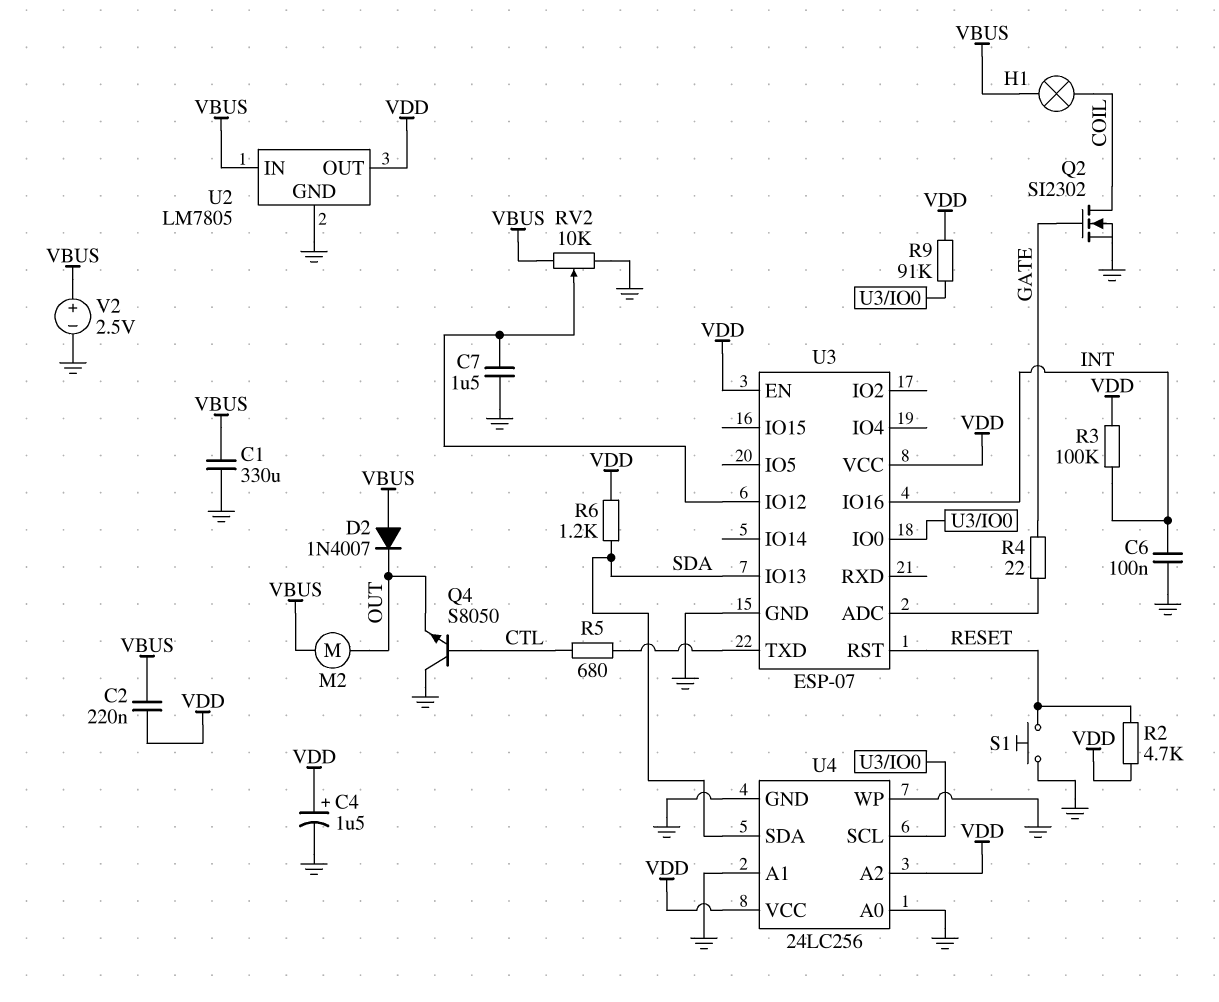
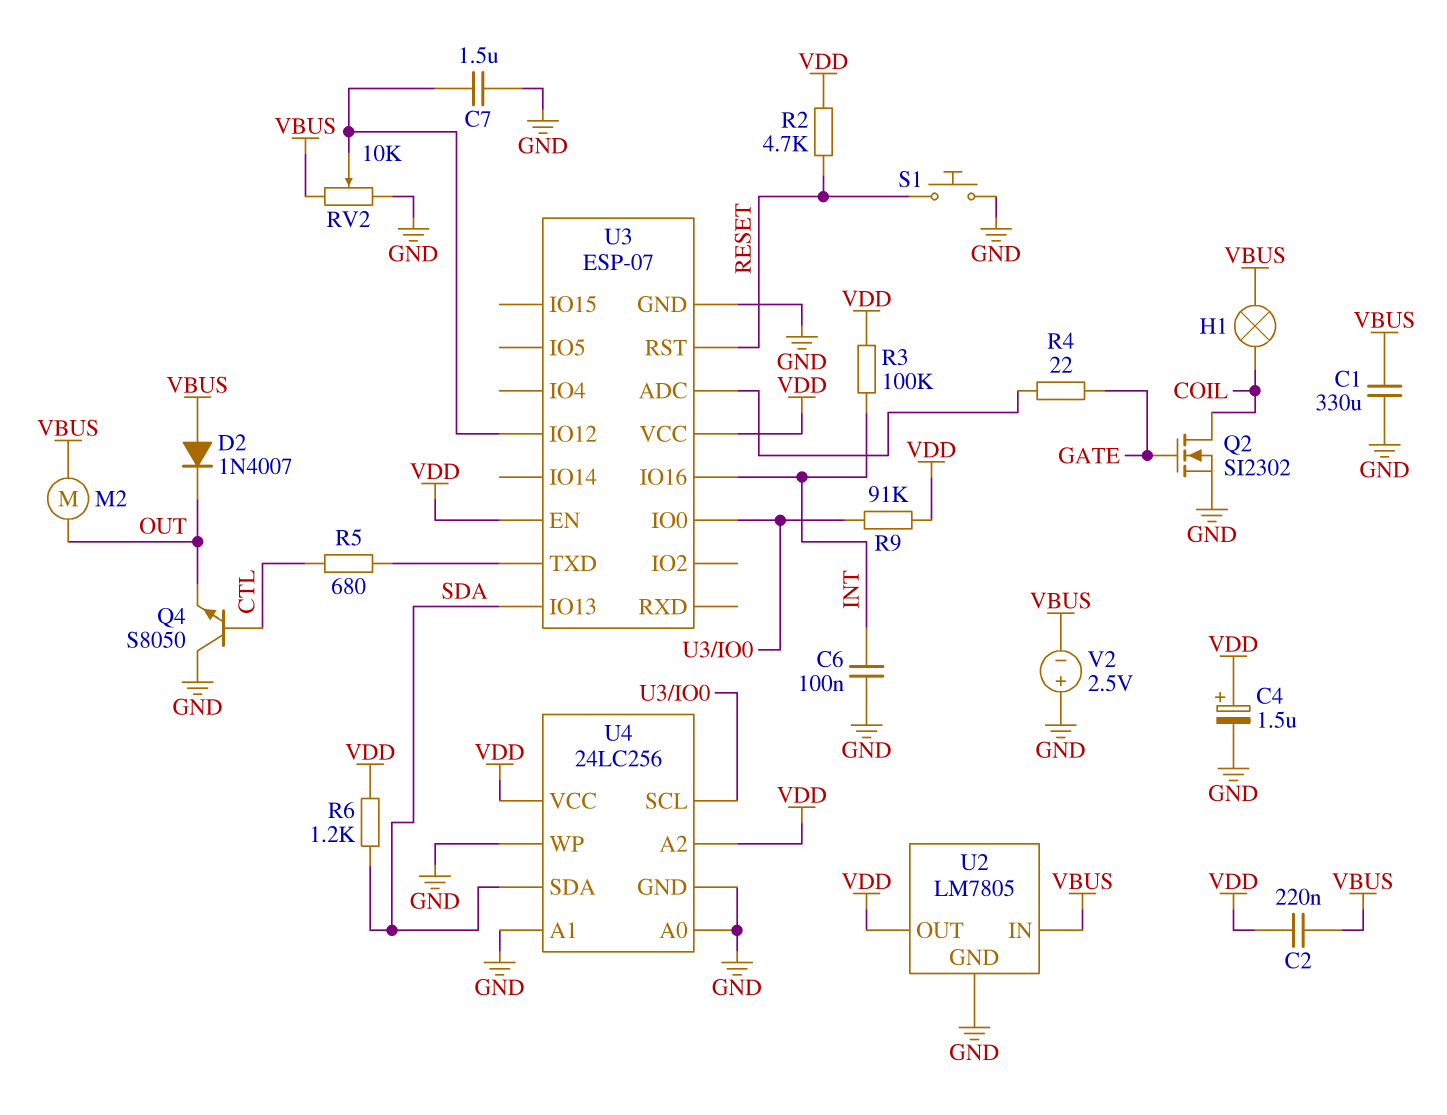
V2: 2.5V (plus VBUS, minus GND) -> 2.5V (plus GND, minus VBUS)

